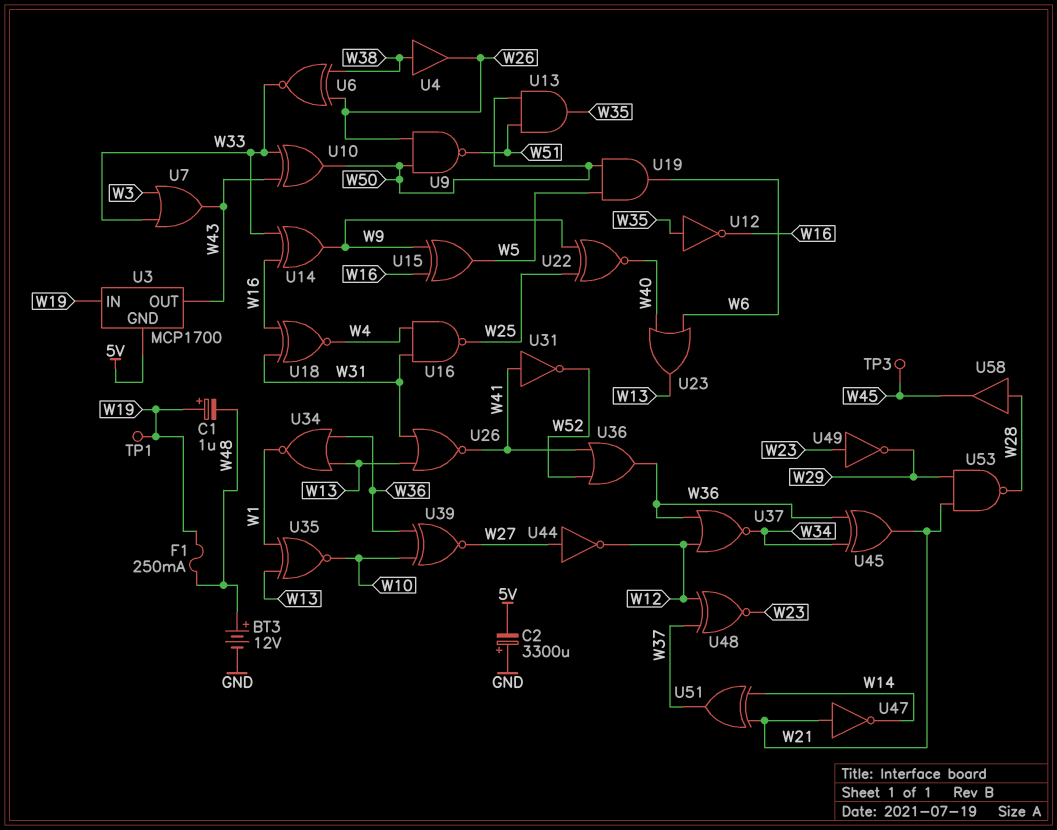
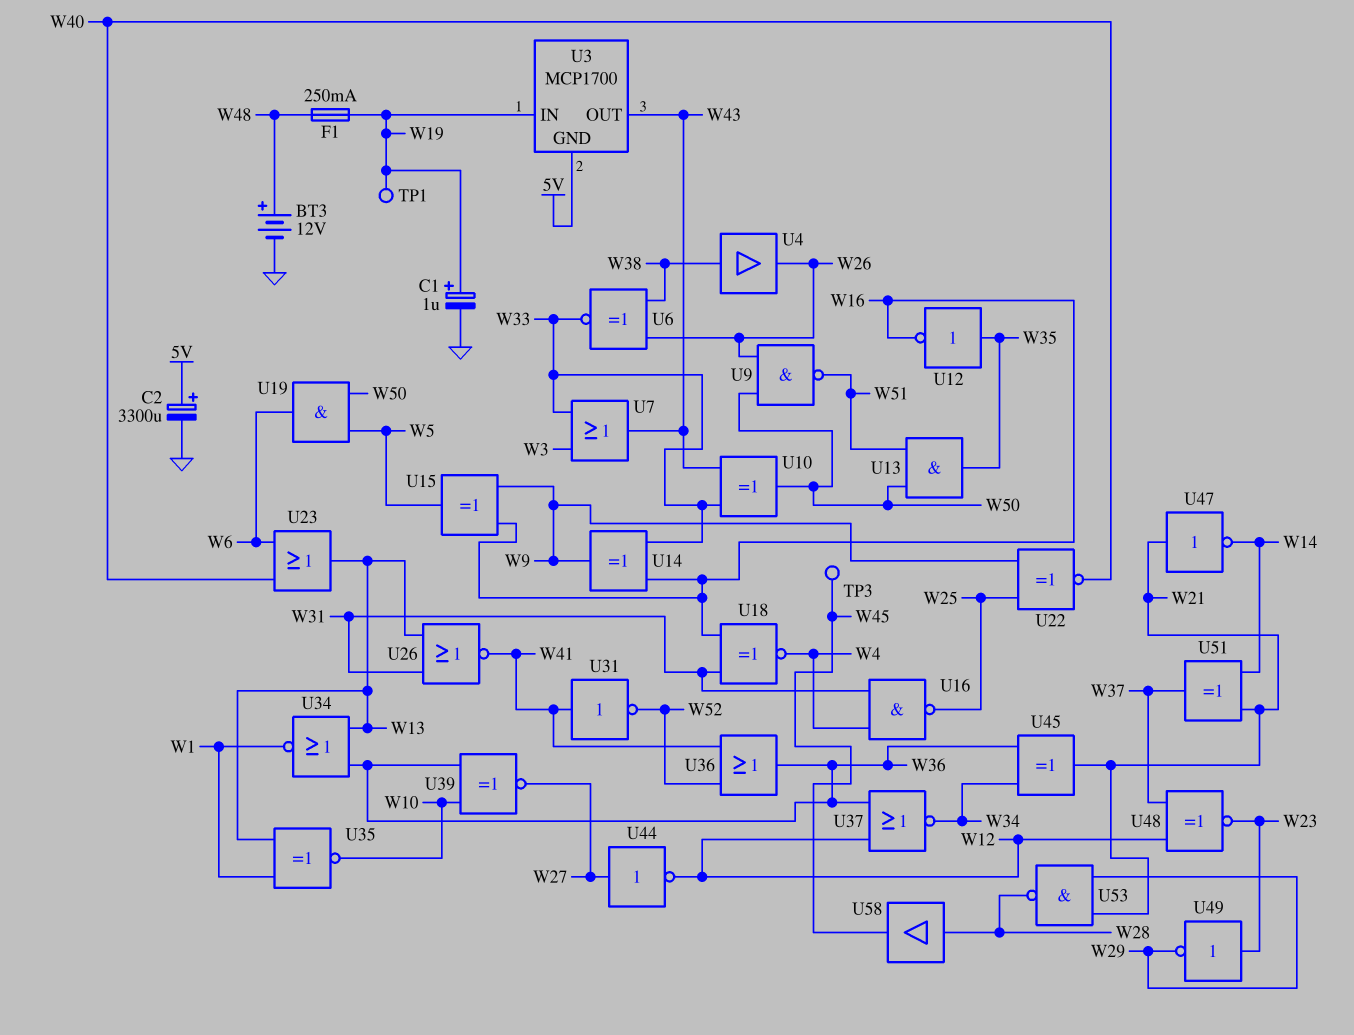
C1: 1uF (plus W19, minus W48) -> 1uF (plus W19, minus GND)
C2: 3300uF (plus GND, minus 5V) -> 3300uF (plus 5V, minus GND)

